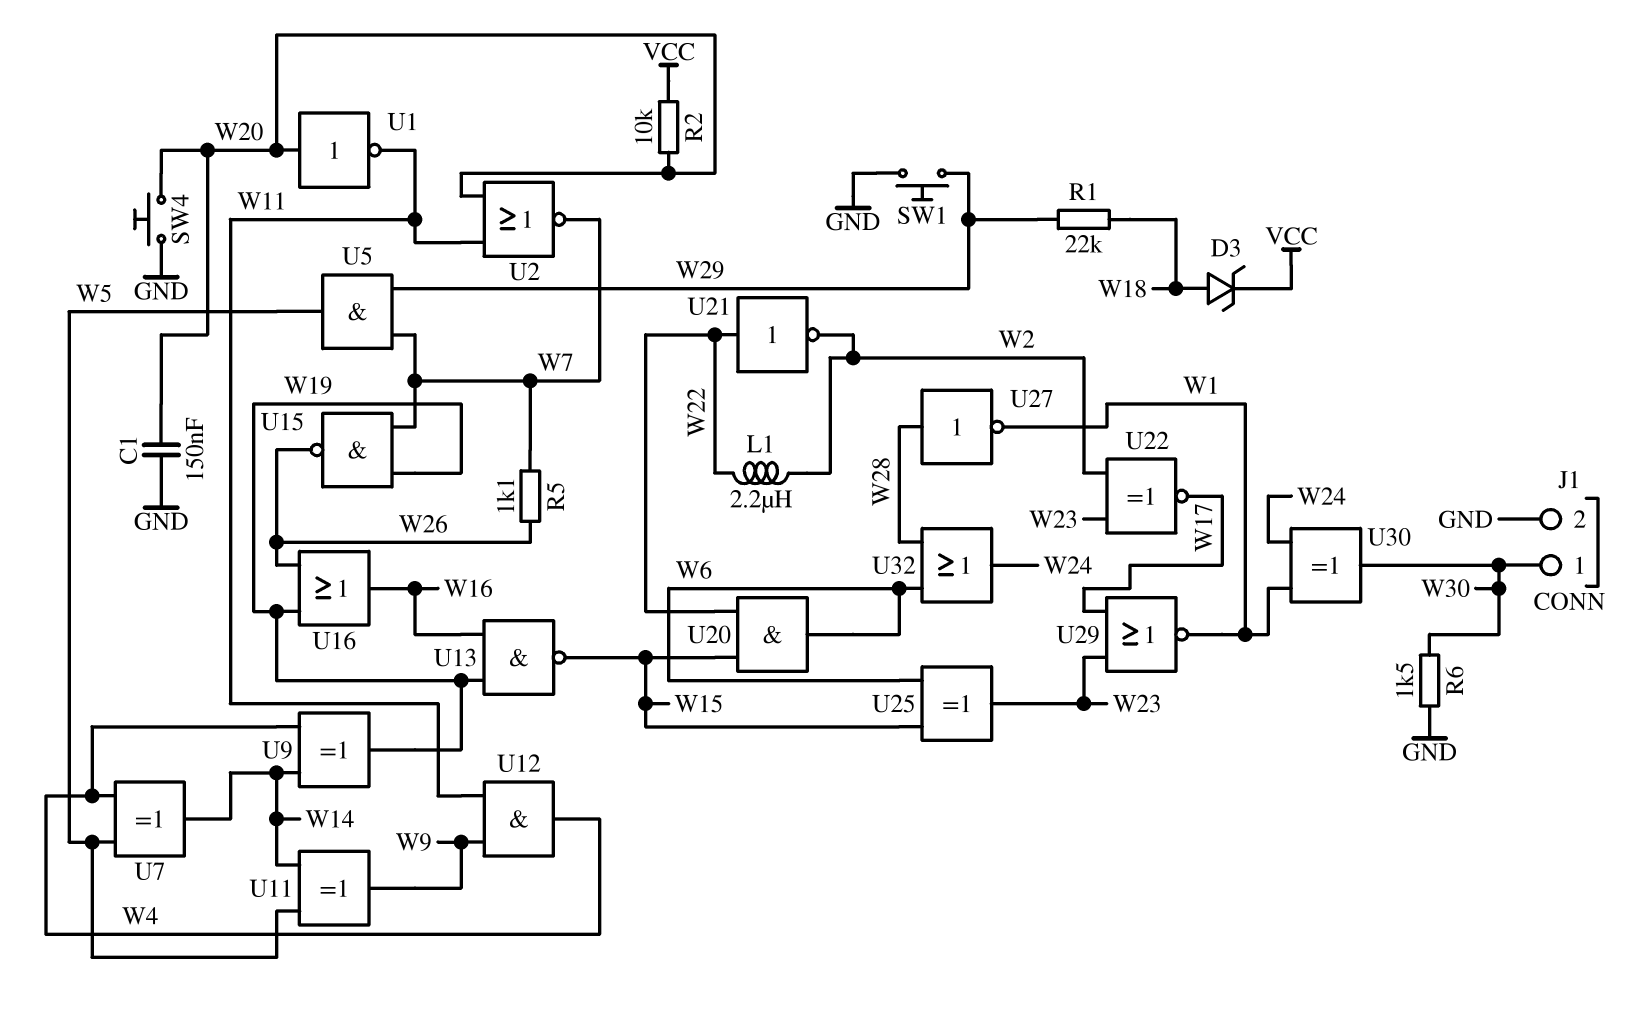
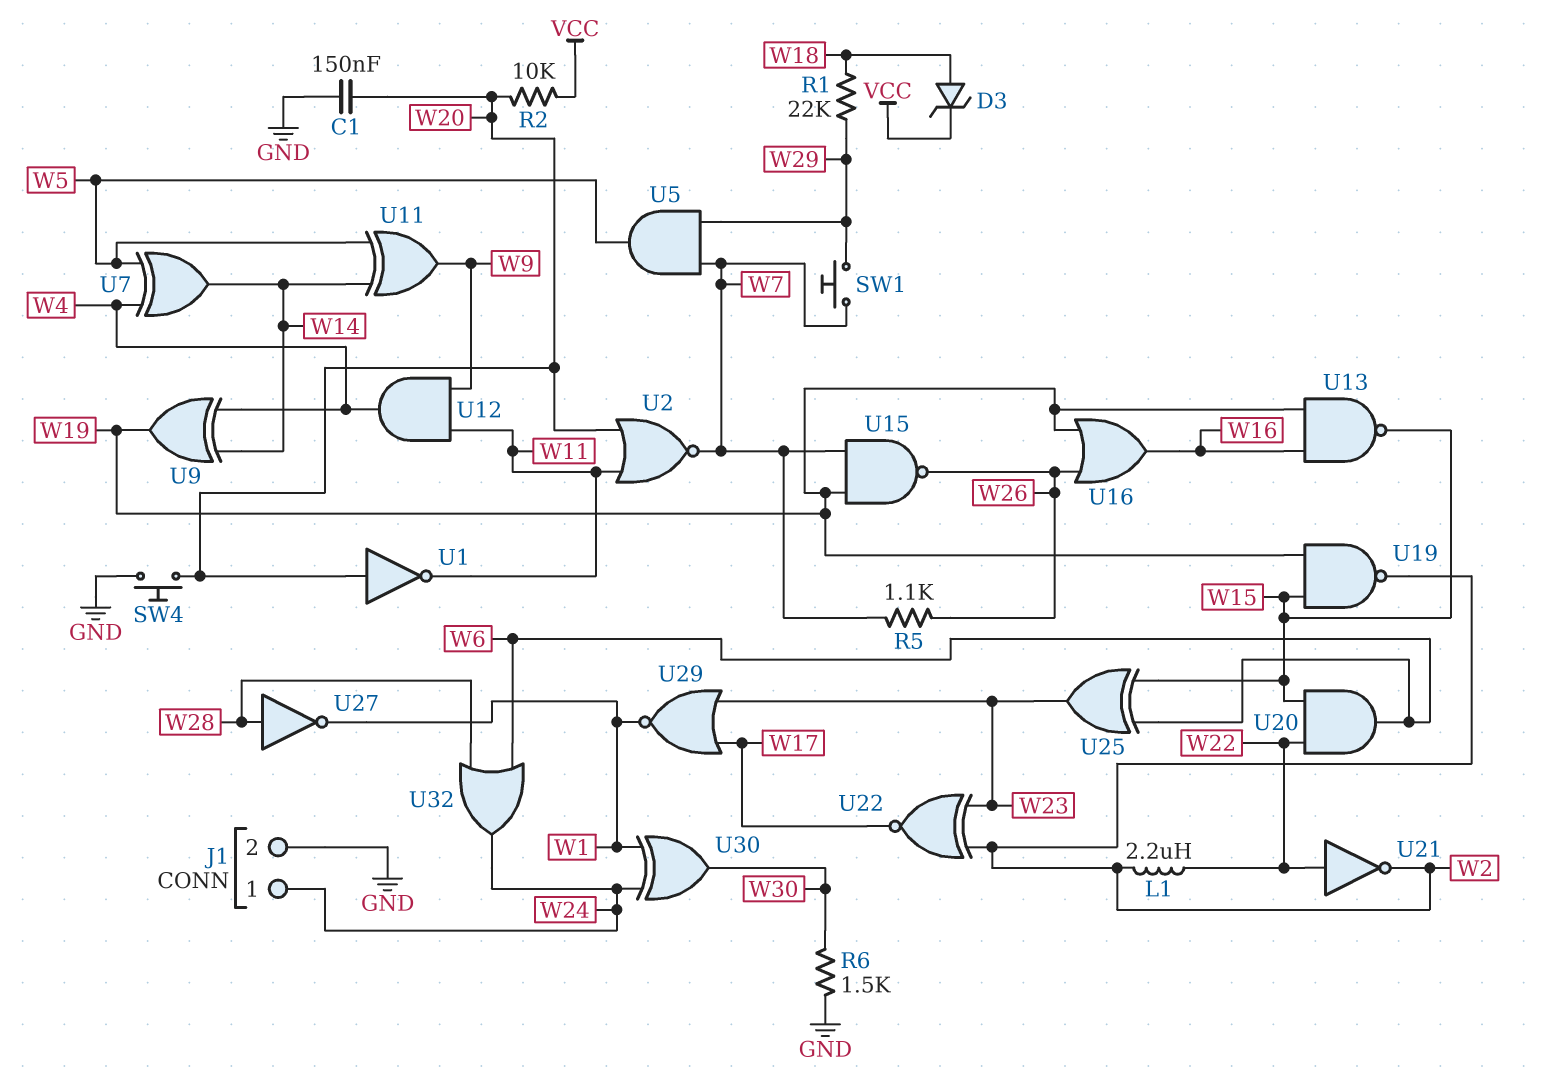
J1 pin 1: W30 -> W24
SW1: button (GND, W29) -> button (W7, W29)
U19: none -> NAND (in W15, in W19, out W2)

